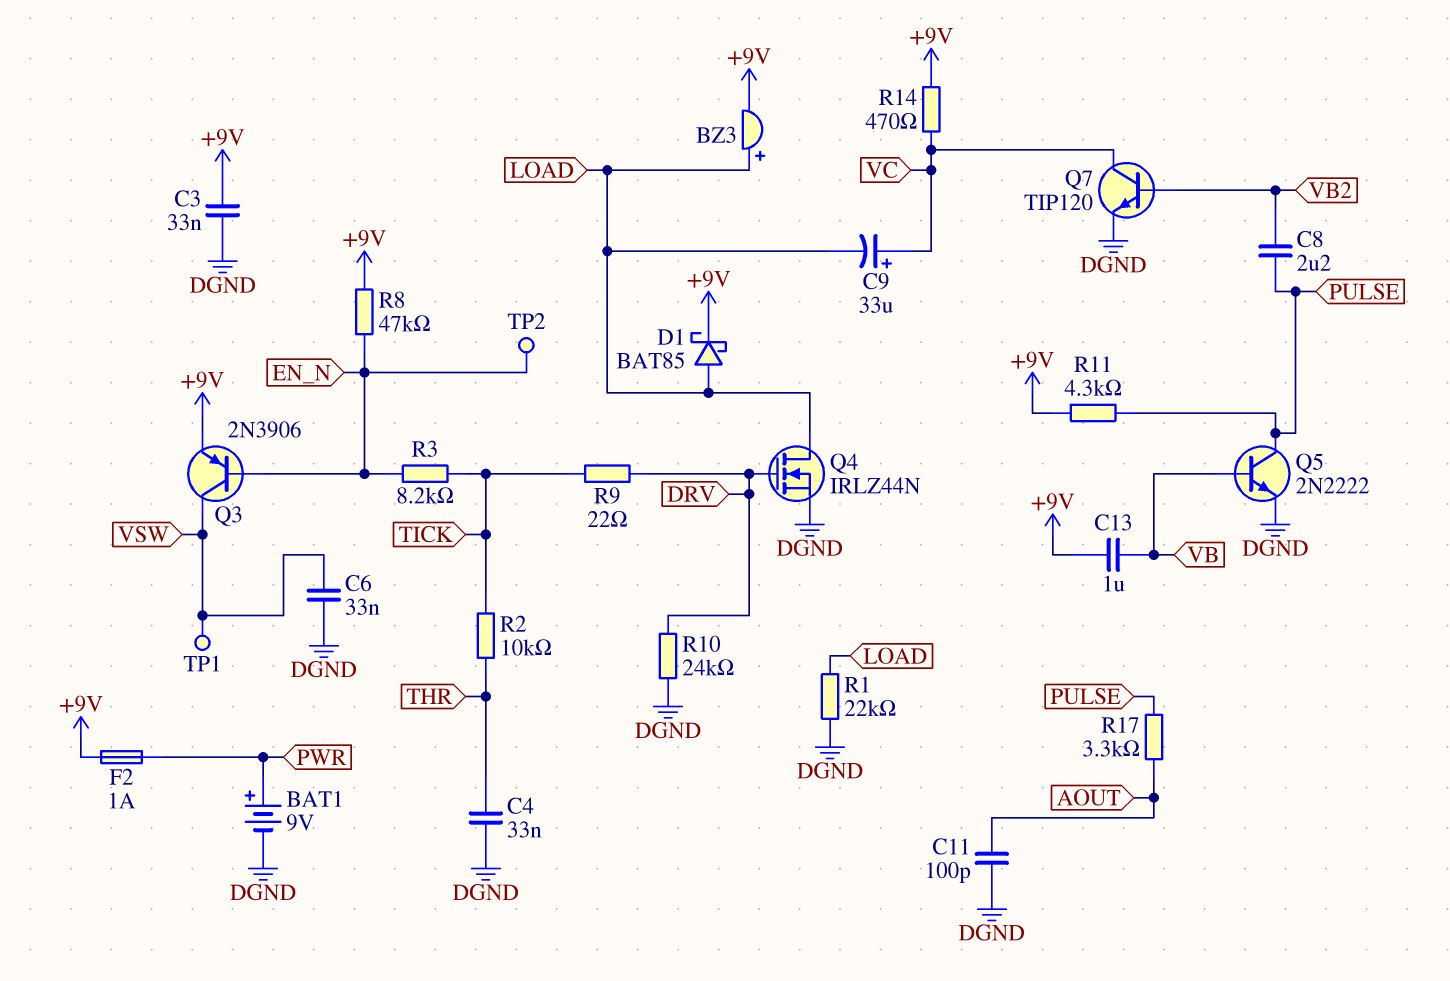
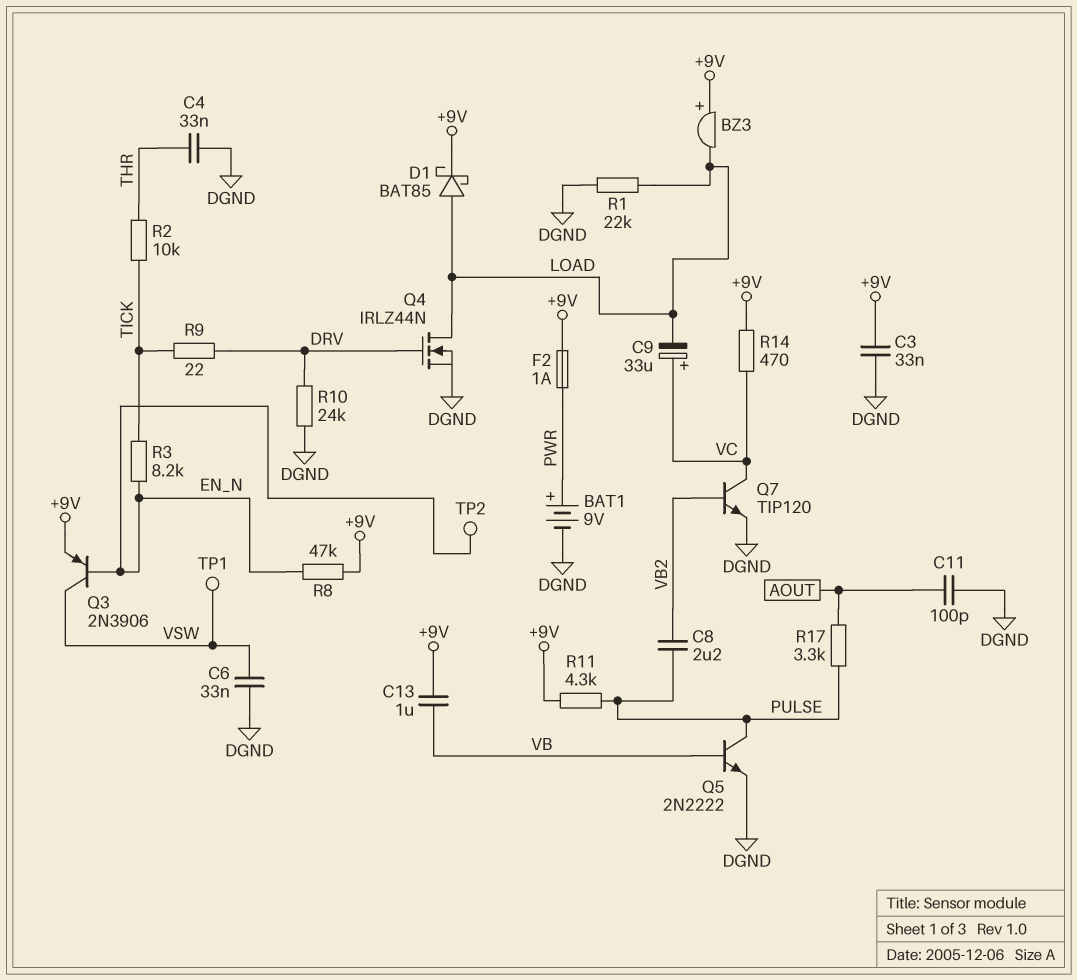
BZ3: buzzer (plus LOAD, minus +9V) -> buzzer (plus +9V, minus LOAD)

